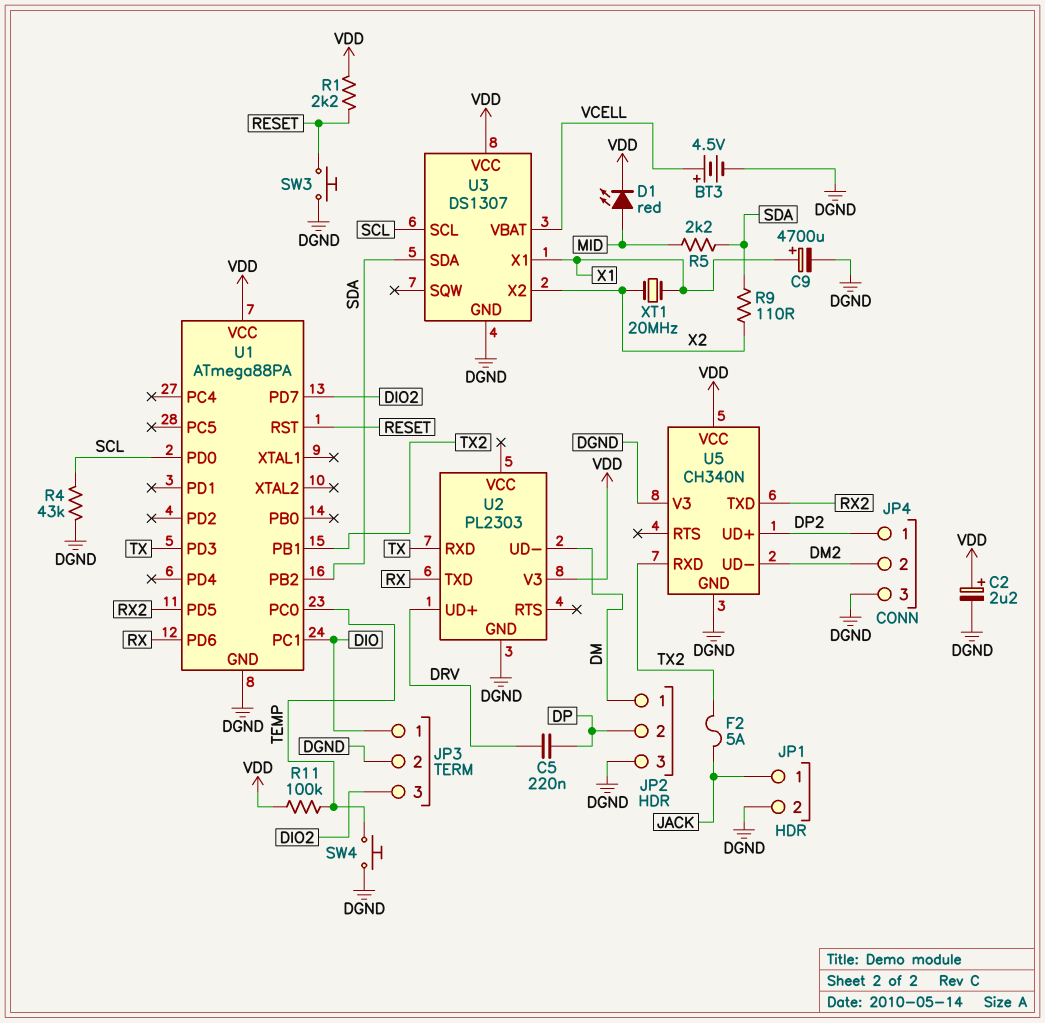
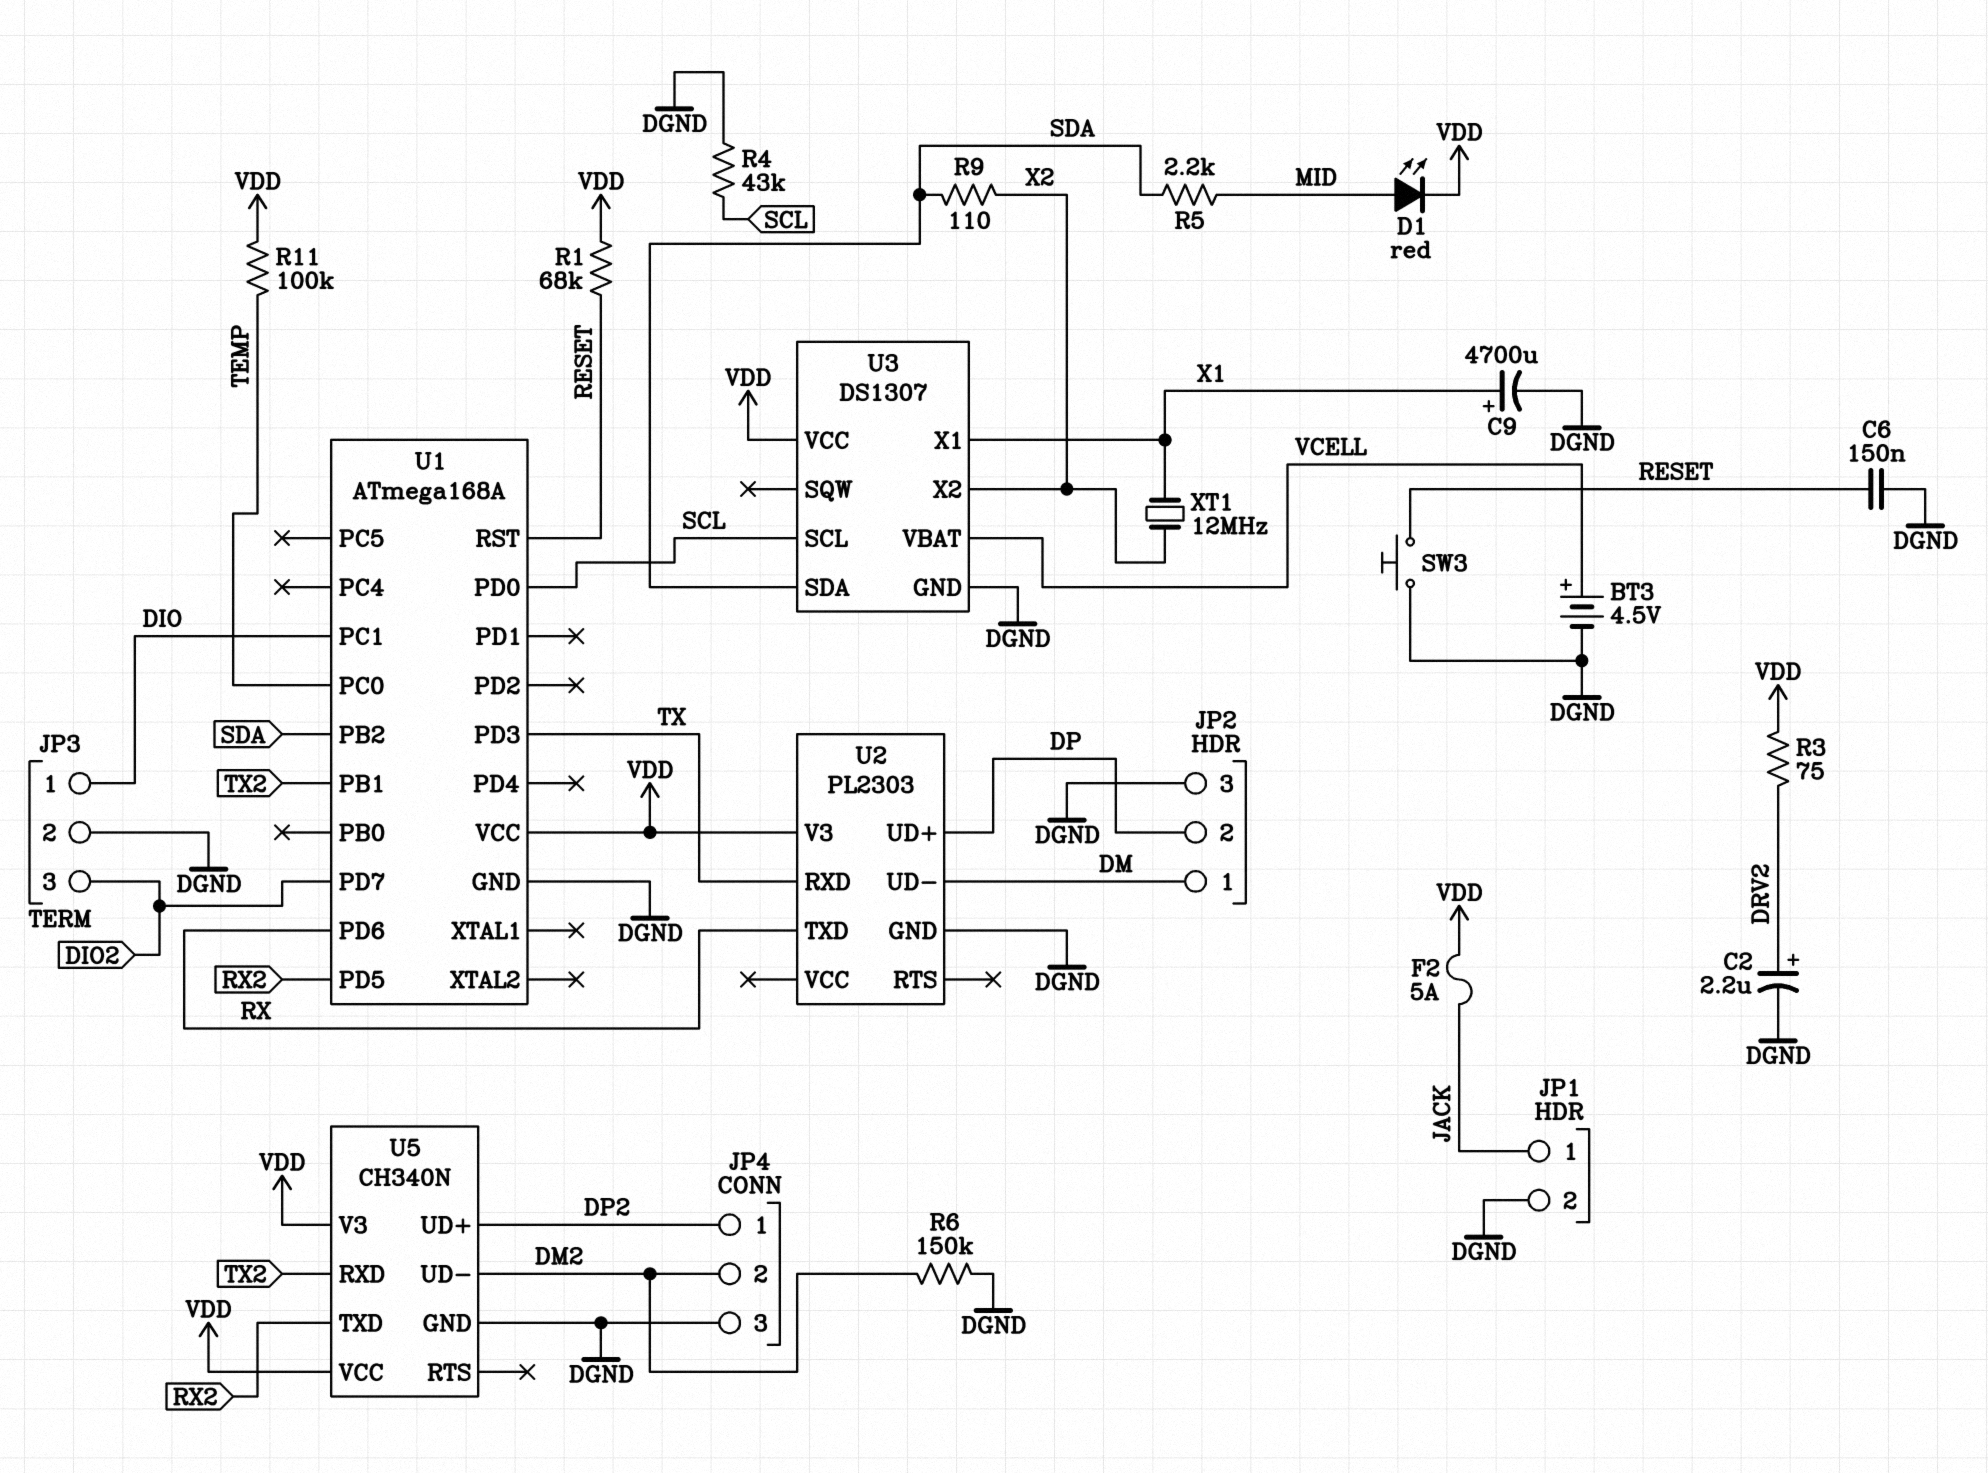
C2: 2.2uF (plus VDD, minus DGND) -> 2.2uF (plus DRV2, minus DGND)
C5: 220nF (DP, DRV) -> none
C6: none -> 150nF (DGND, RESET)
F2: 5A (JACK, TX2) -> 5A (JACK, VDD)
R1: 2.2k (RESET, VDD) -> 68k (RESET, VDD)
R3: none -> 75 (DRV2, VDD)
R6: none -> 150k (DGND, DM2)
SW4: button (DGND, TEMP) -> none
U1: ATmega88PA -> ATmega168A
U2 pin UD+: DRV -> DP
U5 pin V3: DGND -> VDD
XT1: 20MHz (X1, X2) -> 12MHz (X1, X2)

